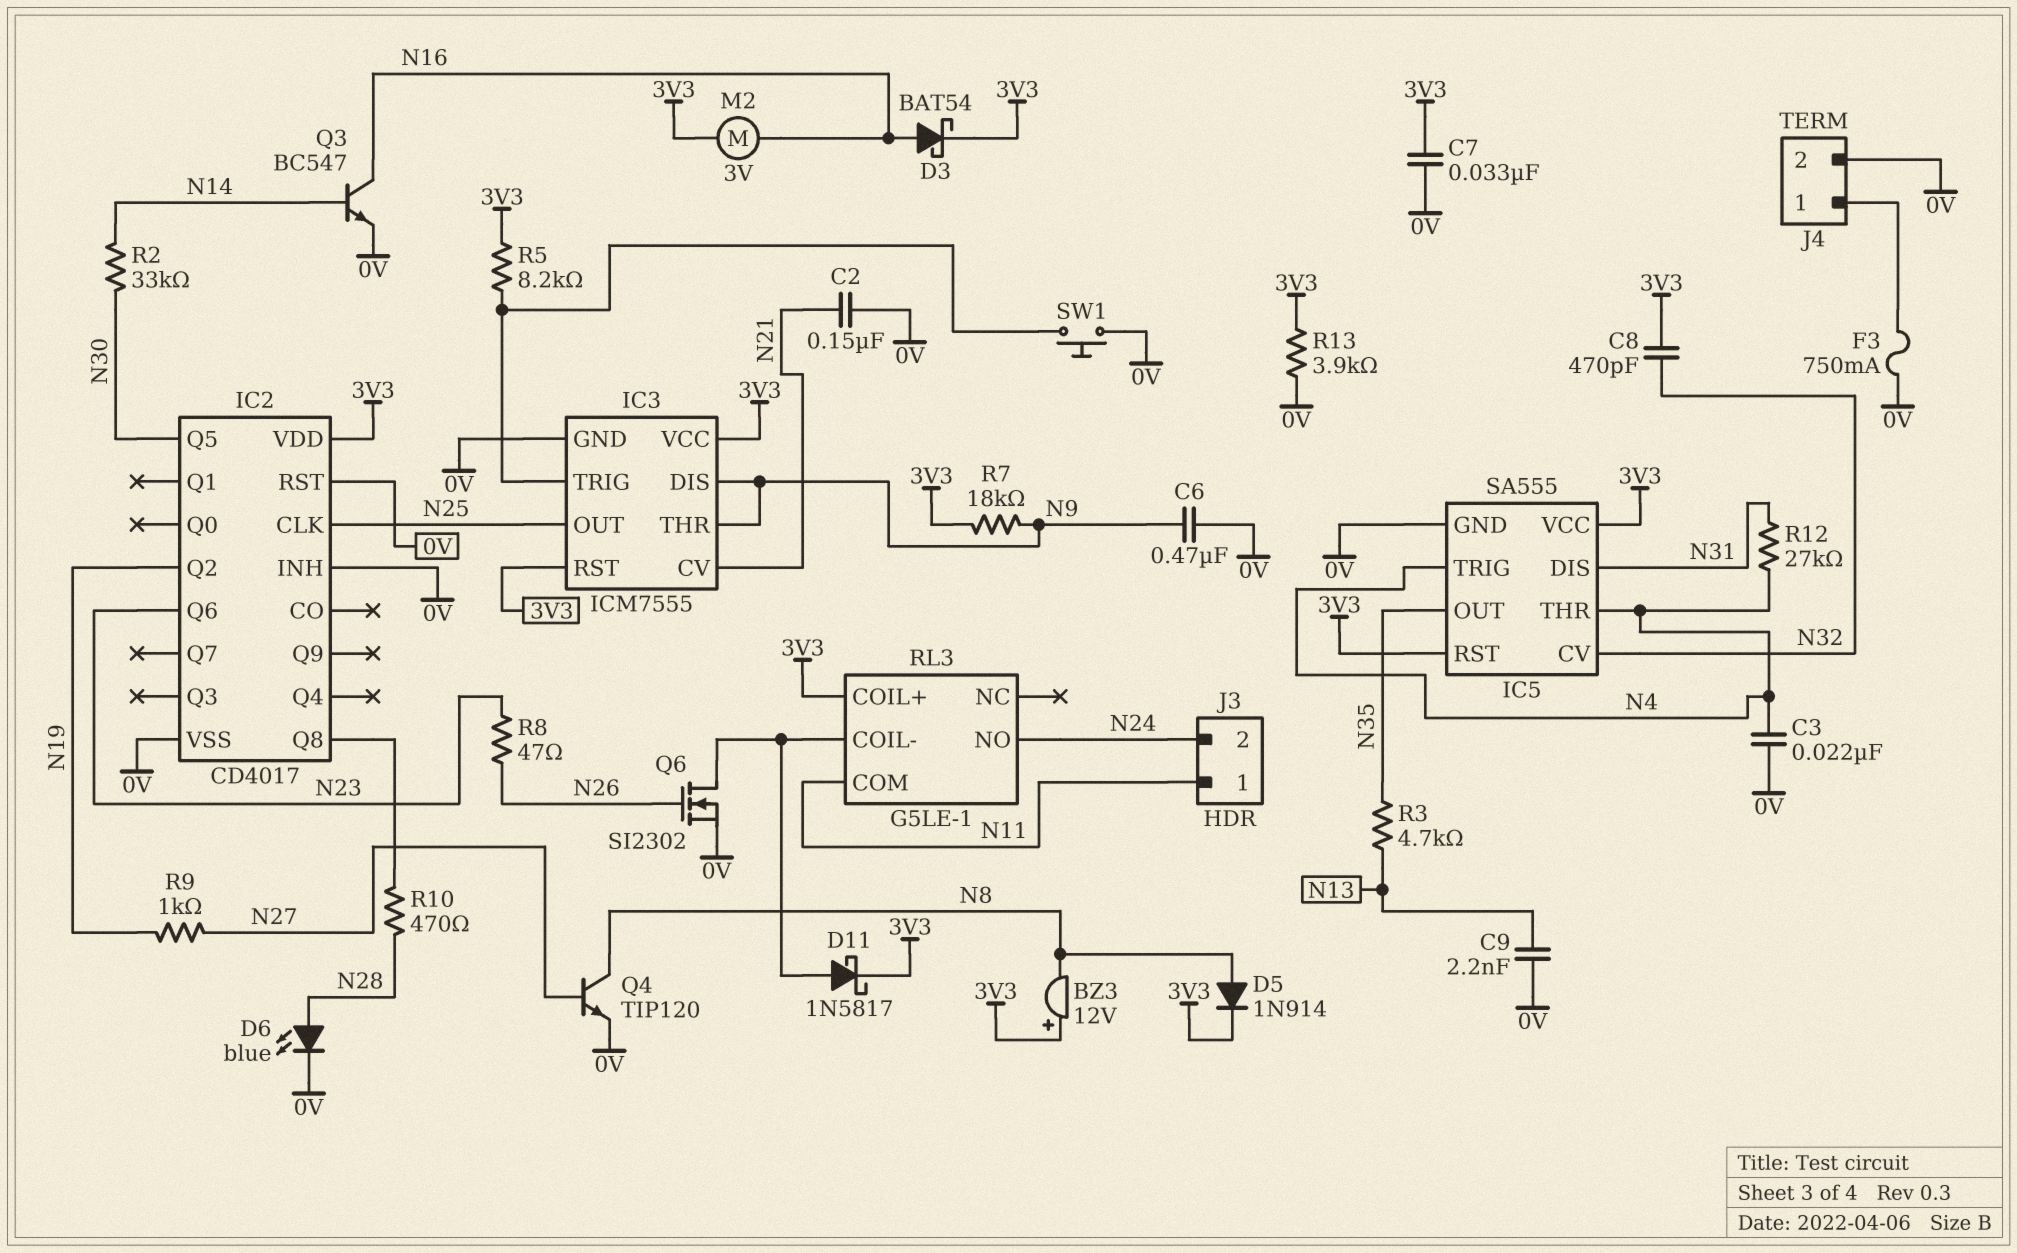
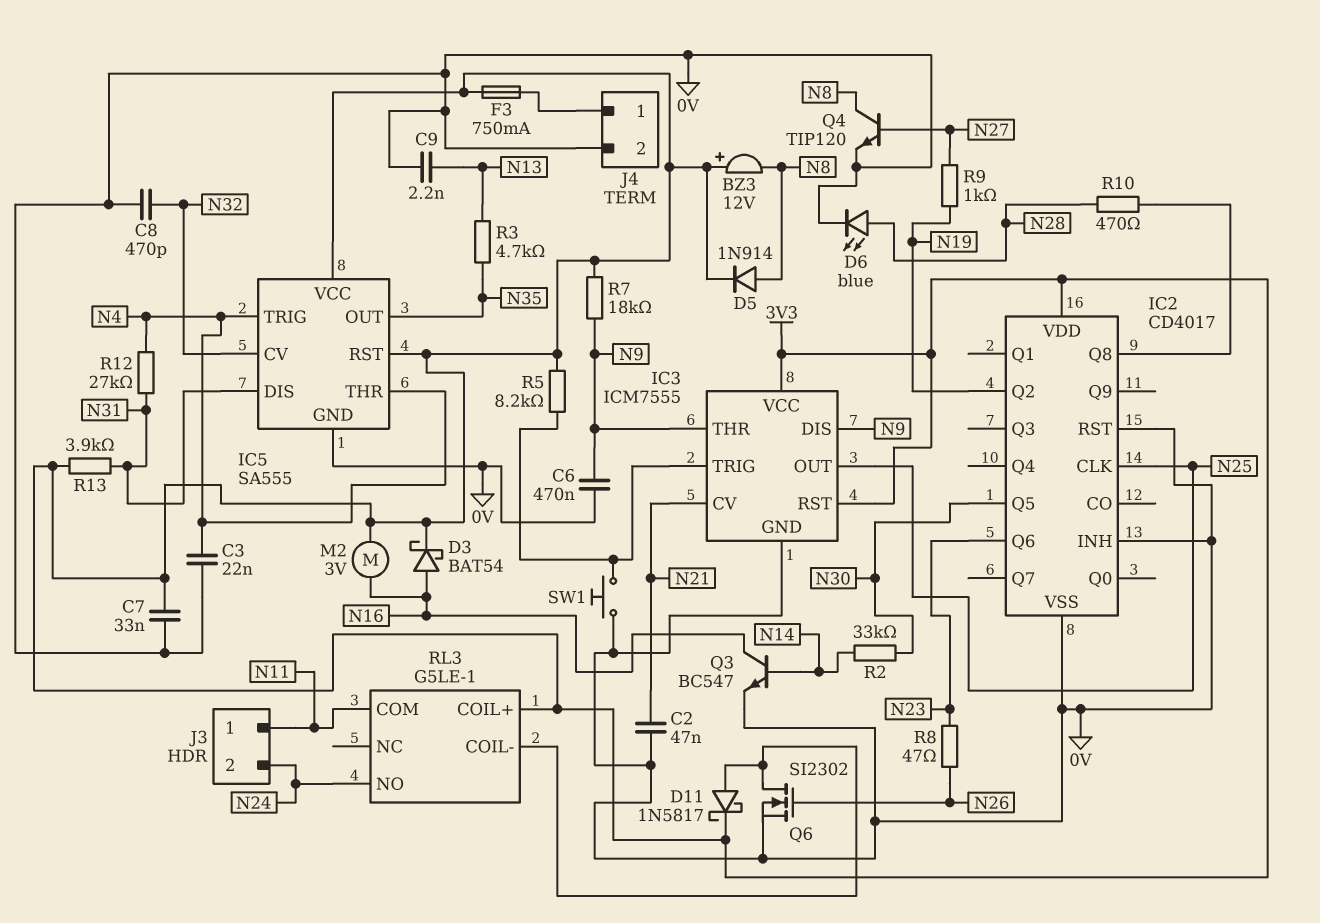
C2: 150nF (0V, N21) -> 47nF (0V, N21)
C8: 470pF (3V3, N32) -> 470pF (0V, N32)
F3: 750mA (0V, J4/1) -> 750mA (3V3, J4/1)
R13: 3.9k (0V, 3V3) -> 3.9k (3V3, N31)

